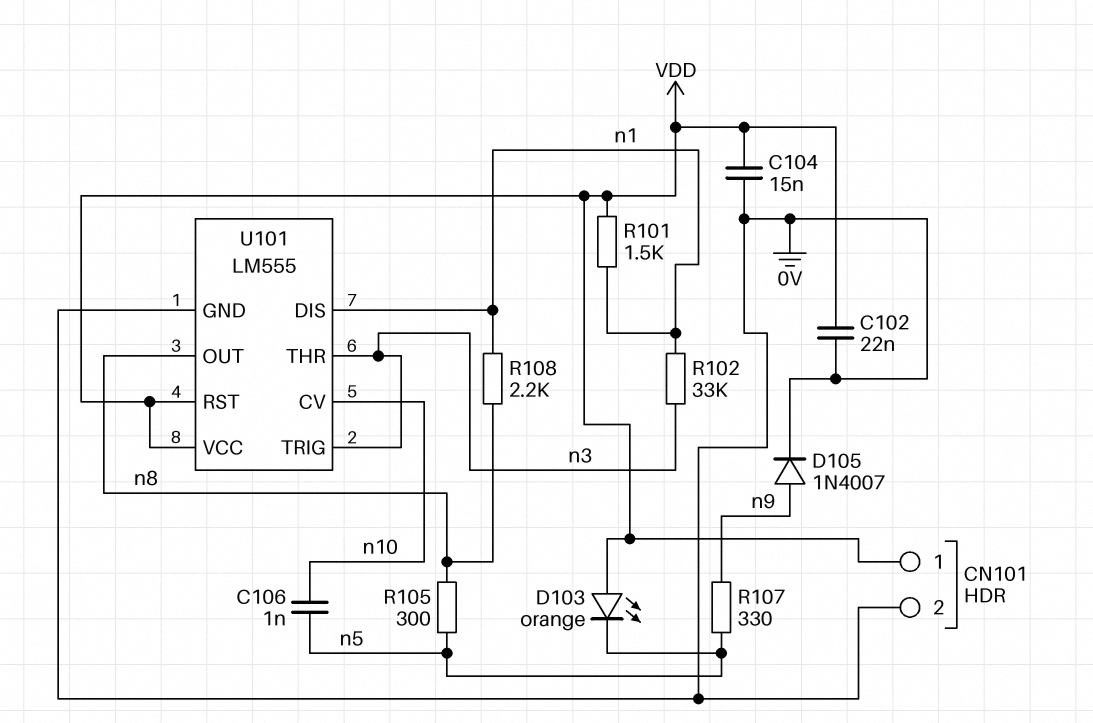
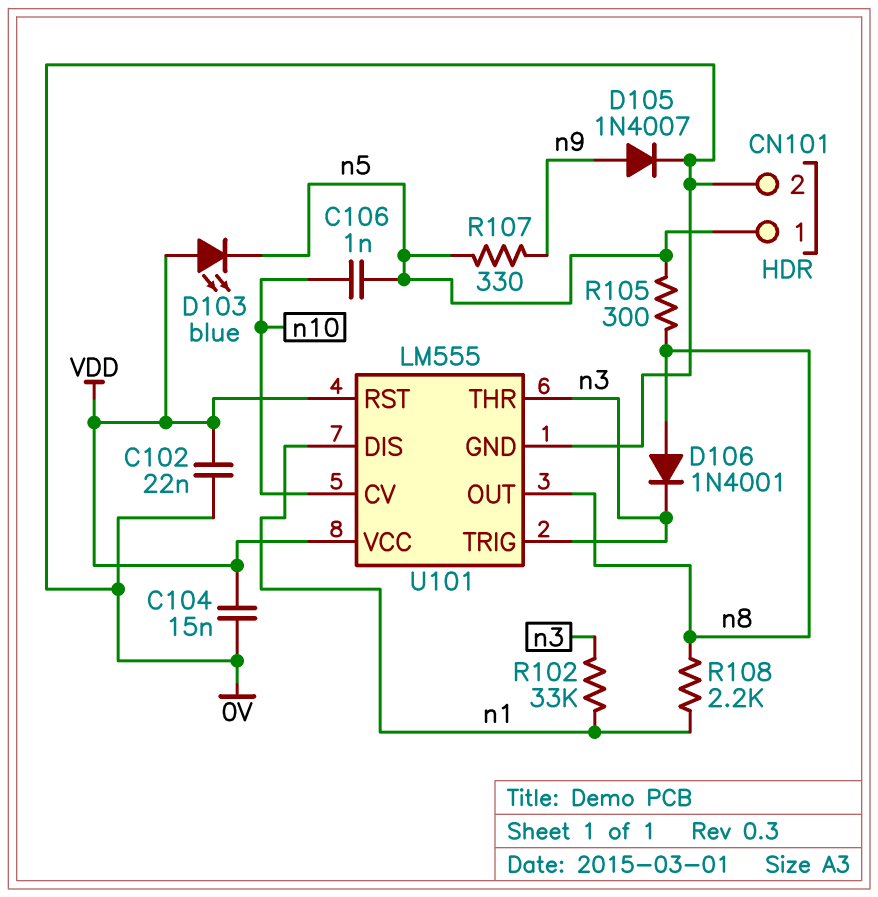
CN101 pin 1: VDD -> n5
D103: LED orange (A VDD, K n5) -> LED blue (A VDD, K n5)
D106: none -> diode 1N4001 (A n8, K n3)
R101: 1.5k (VDD, n1) -> none

